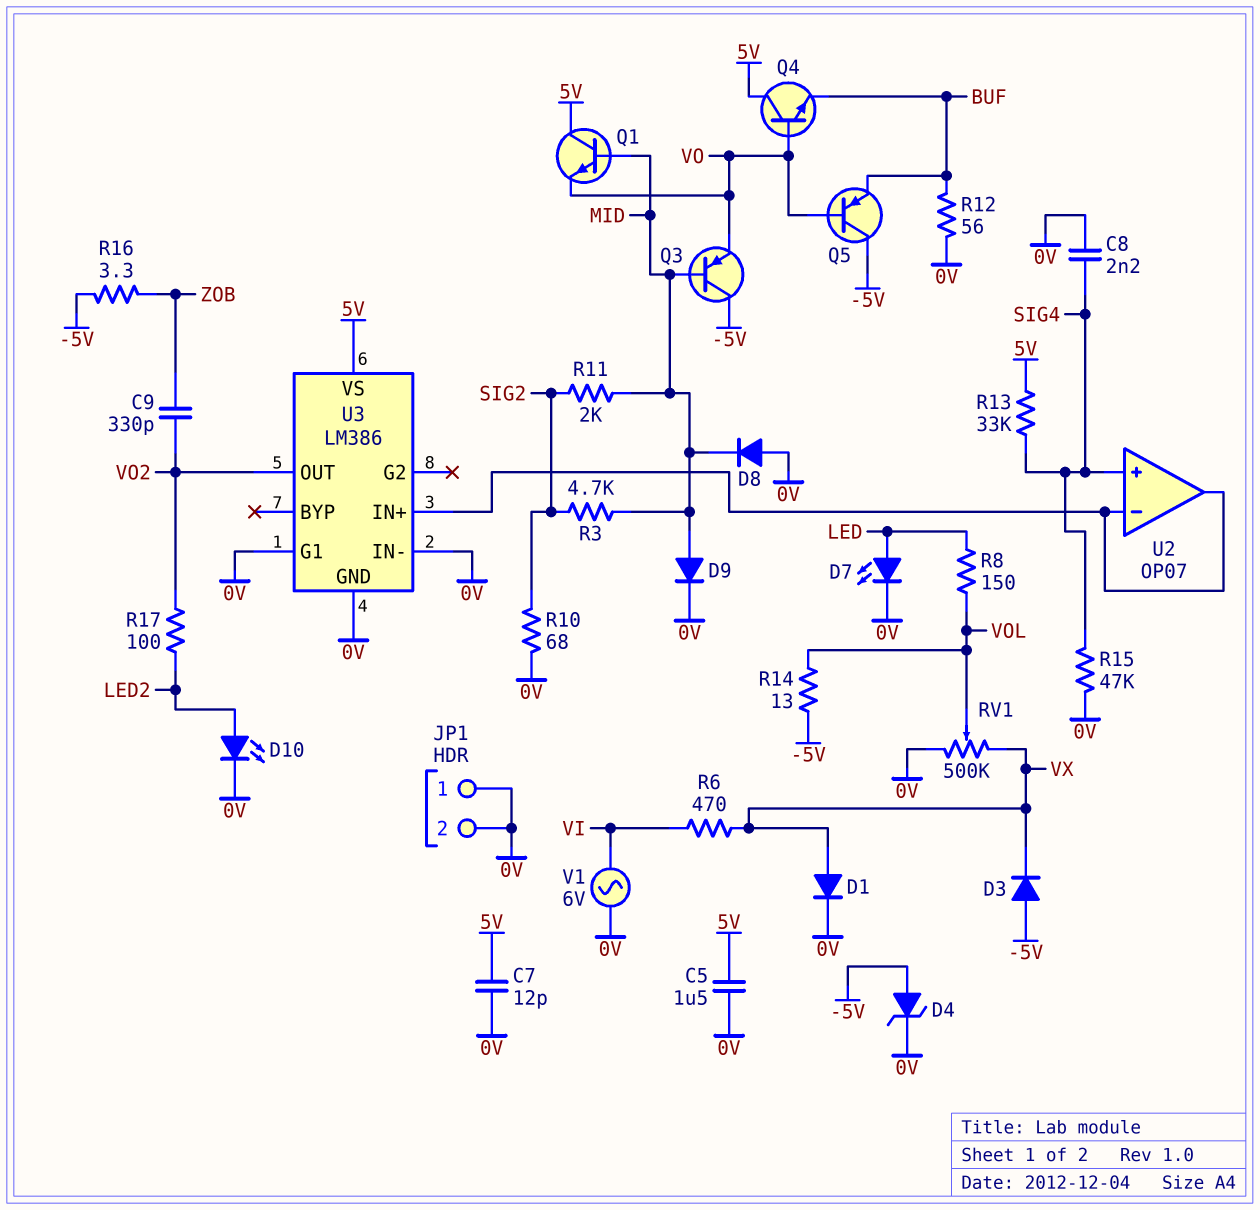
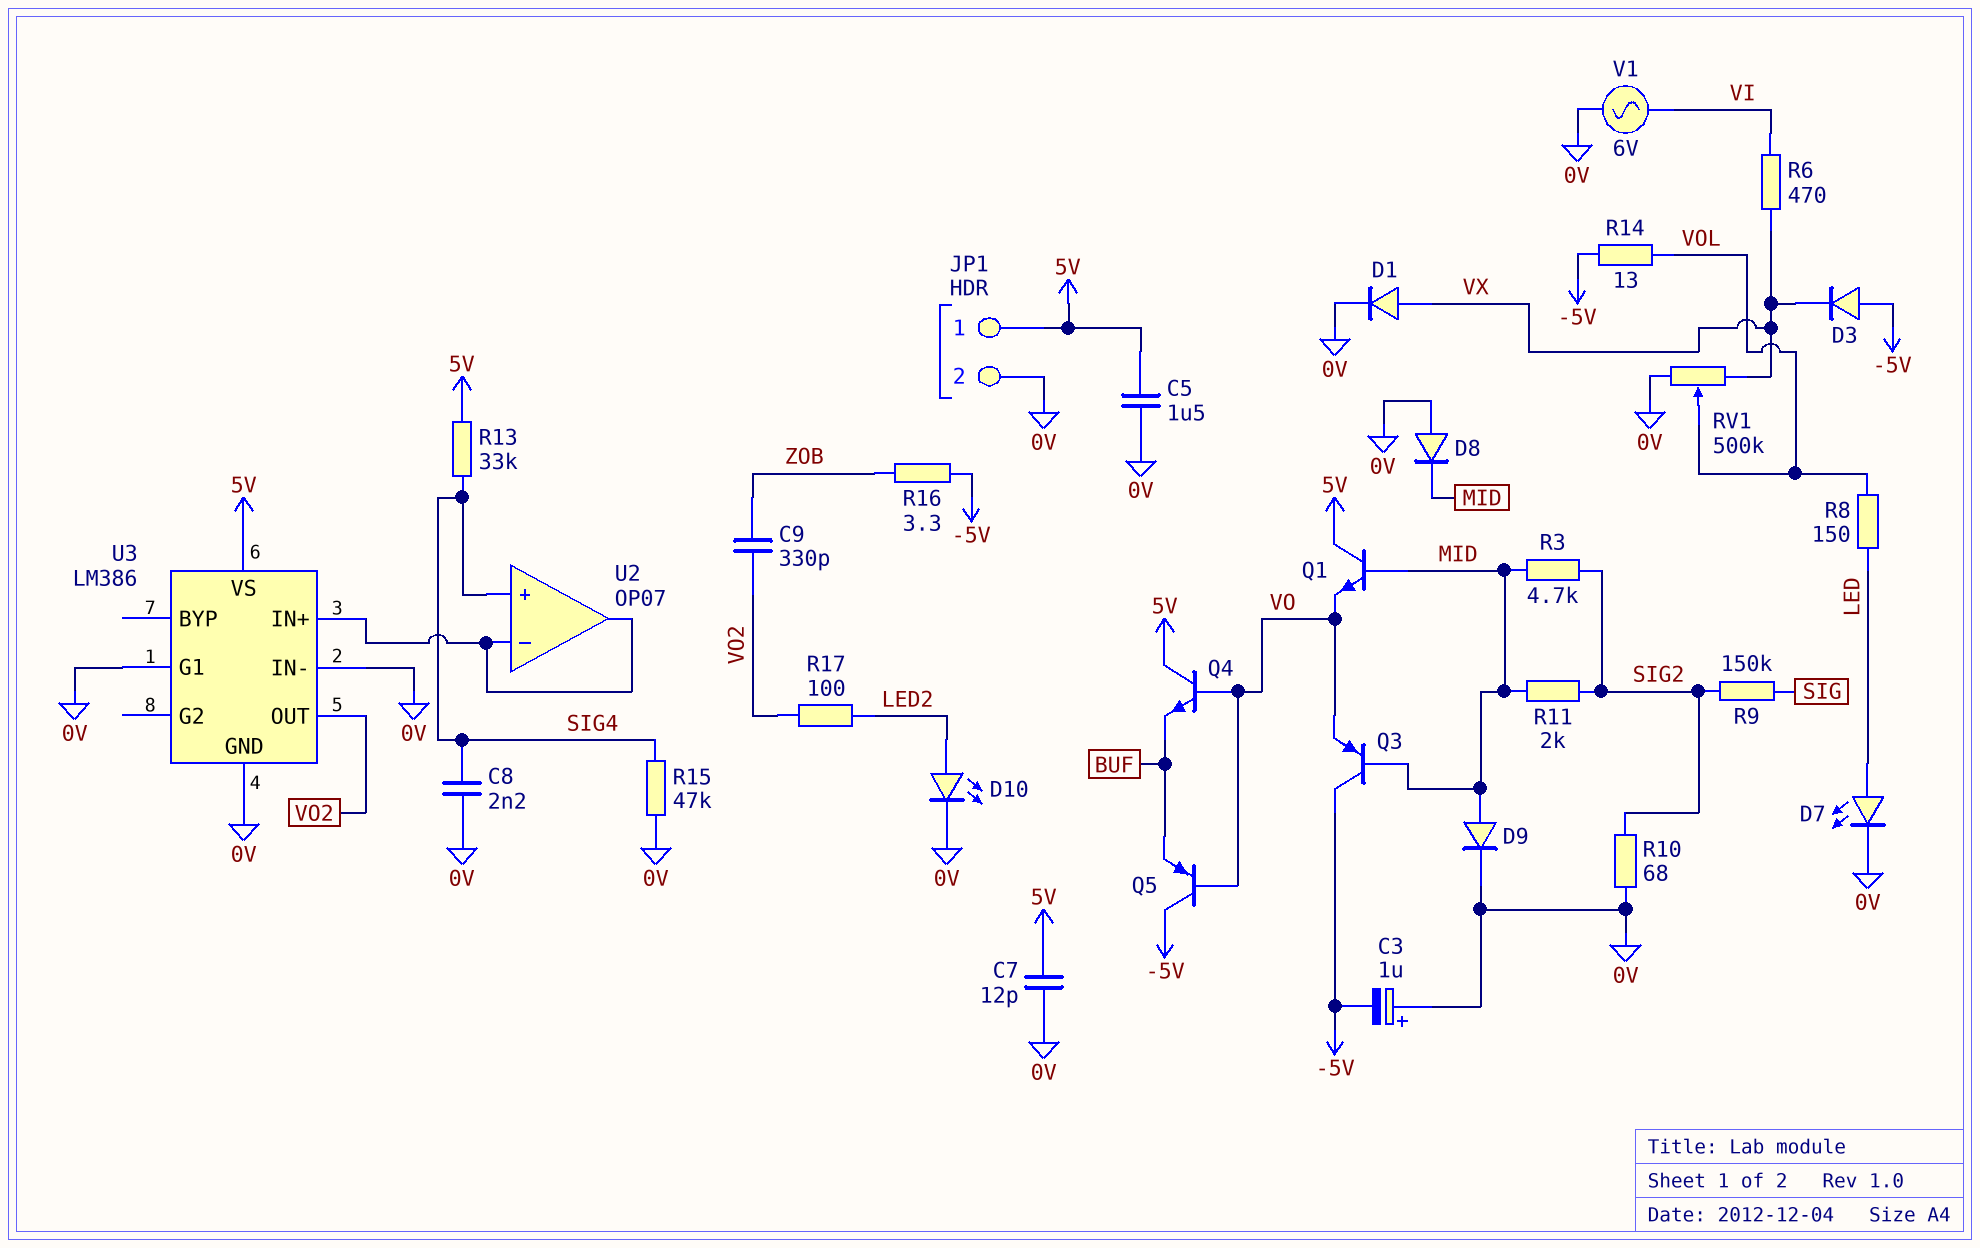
C3: none -> 1uF (plus 0V, minus -5V)
D4: zener (A -5V, K 0V) -> none
JP1 pin 1: 0V -> 5V
R9: none -> 150k (SIG, SIG2)
R12: 56 (0V, BUF) -> none

